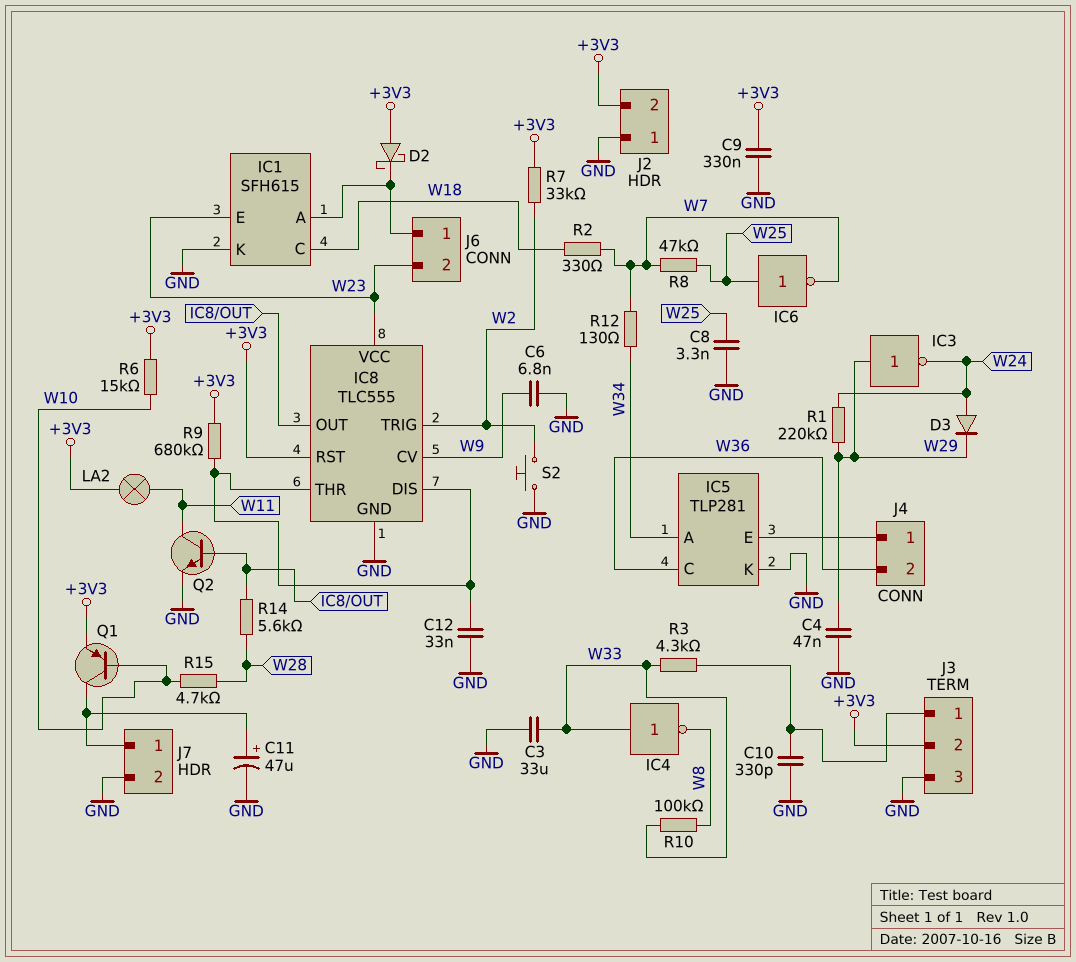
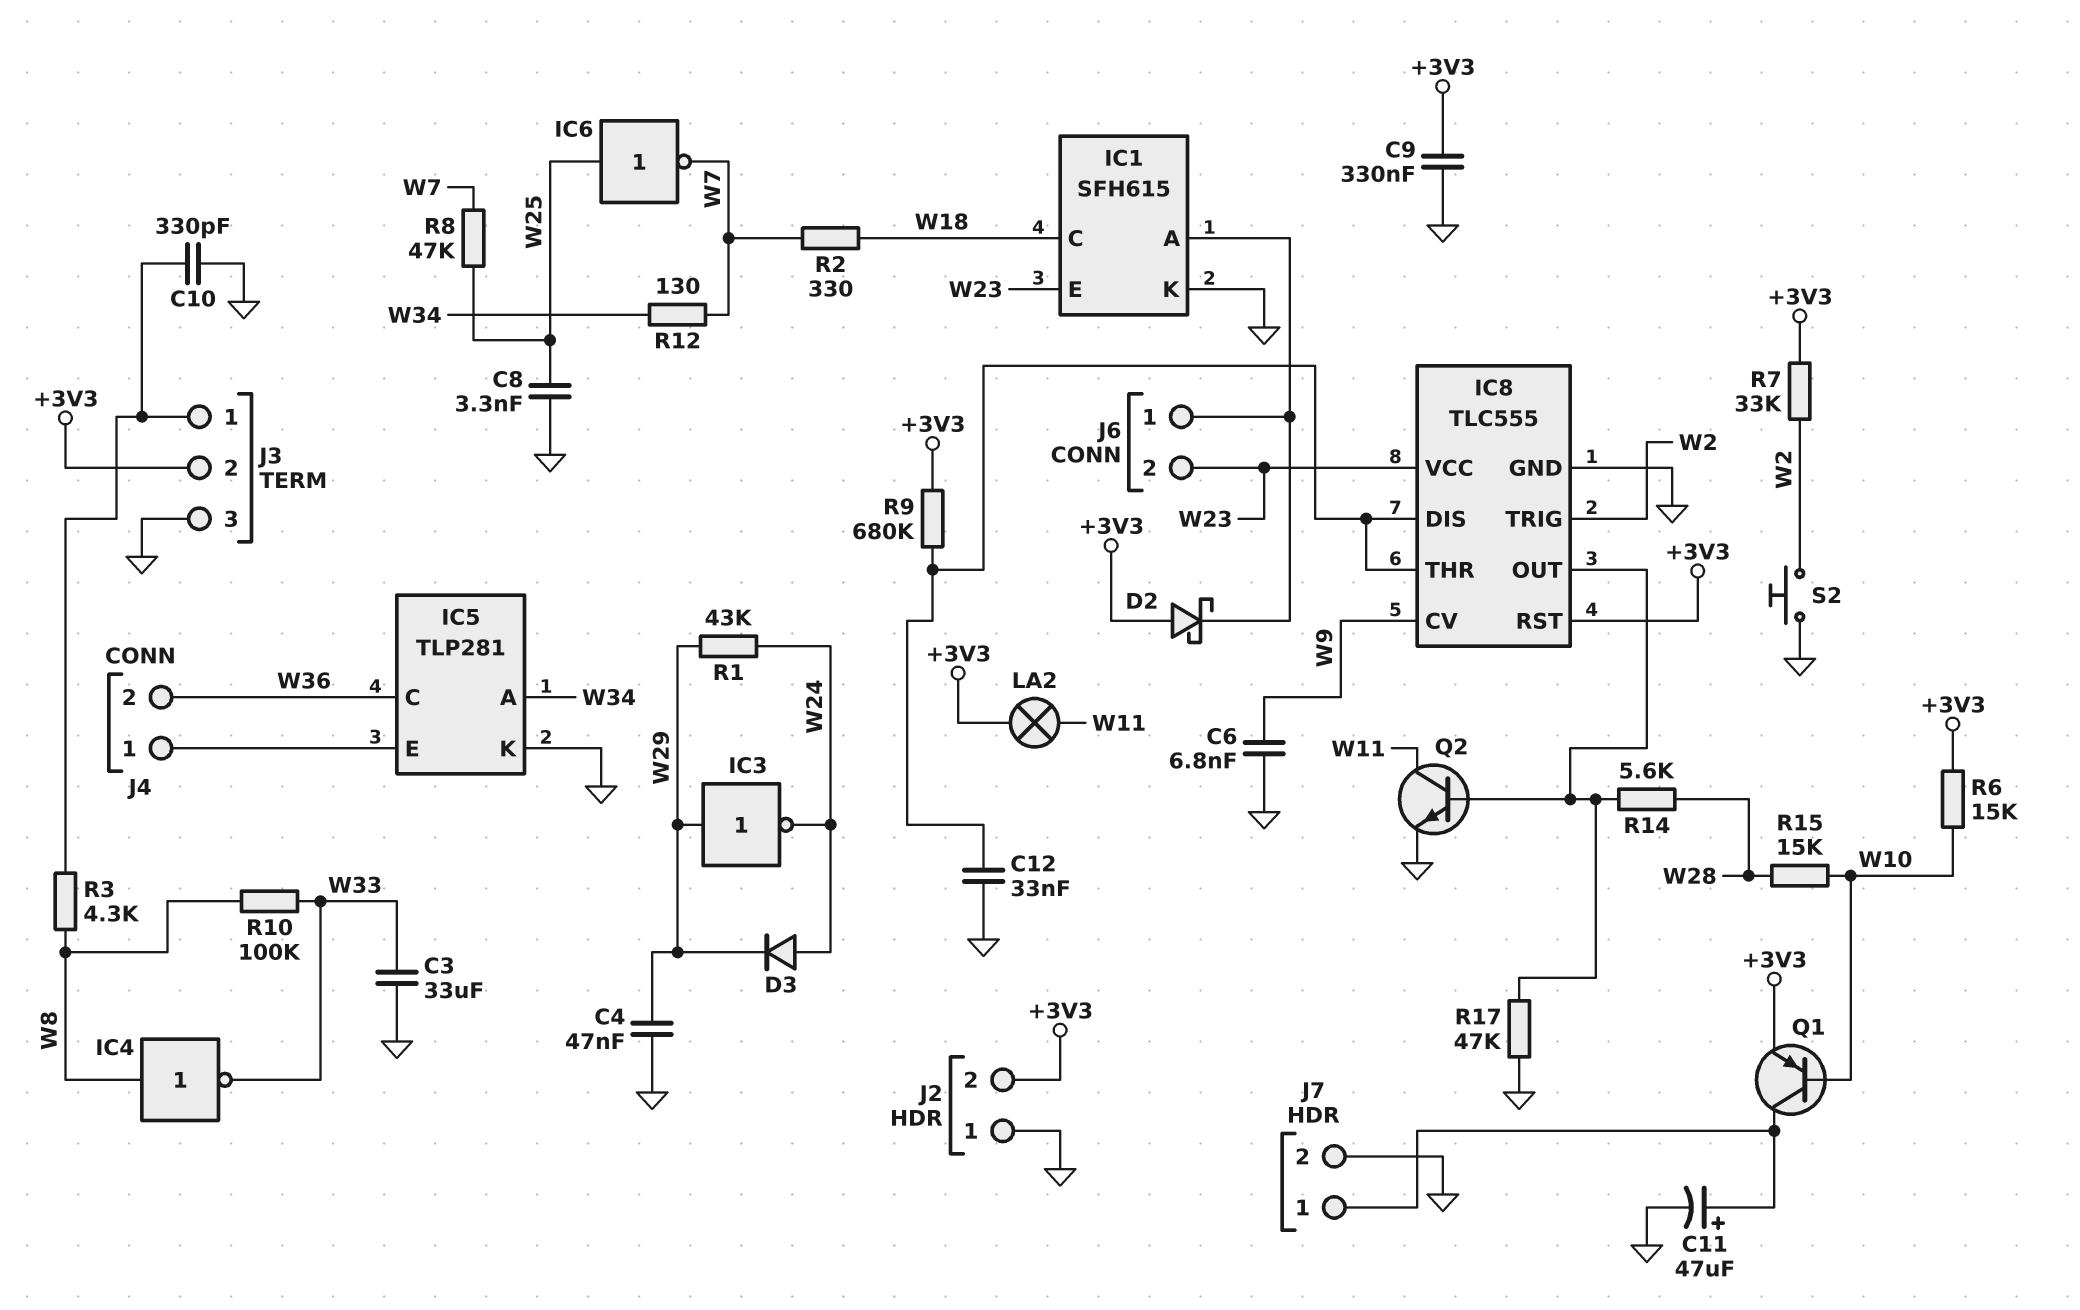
IC4: NOT (in W33, out W8) -> NOT (in W8, out W33)
R1: 220k (W24, W29) -> 43k (W24, W29)
R3: 4.3k (J3/1, W33) -> 4.3k (J3/1, W8)
R15: 4.7k (W10, W28) -> 15k (W10, W28)
R17: none -> 47k (GND, IC8/OUT)

